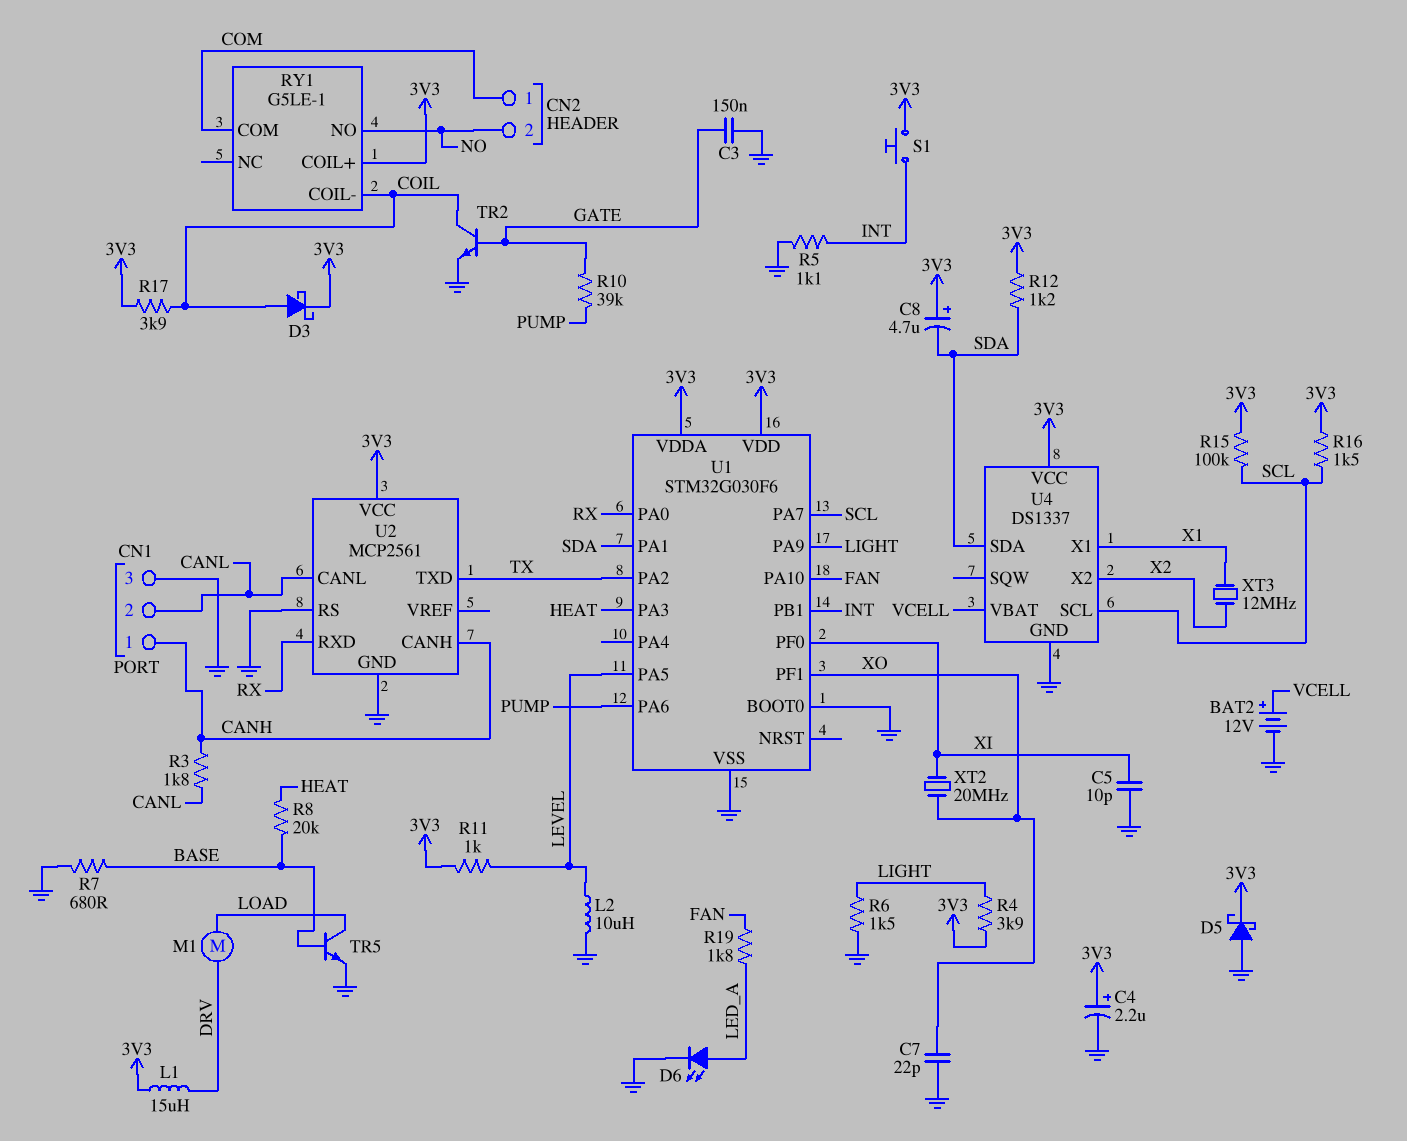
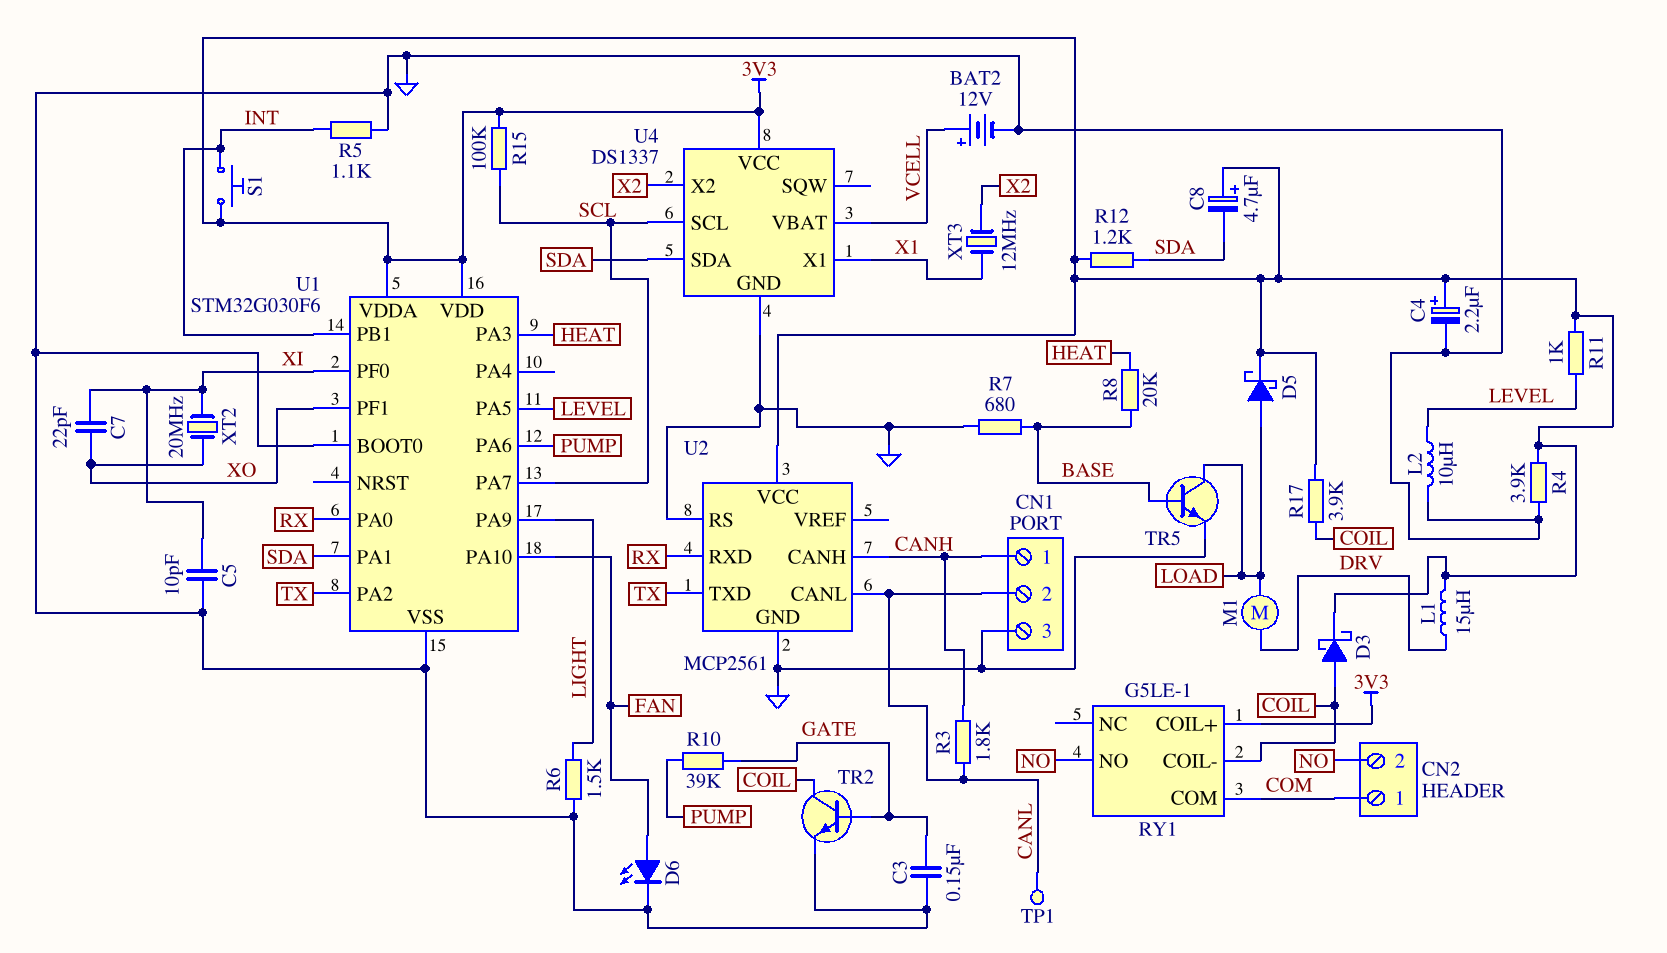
C7: 22pF (GND, XO) -> 22pF (XI, XO)
D5: schottky (A GND, K 3V3) -> schottky (A LOAD, K 3V3)
D6: LED (A LED_A, K GND) -> LED (A FAN, K GND)
R4: 3.9k (3V3, LIGHT) -> 3.9k (3V3, GND)
R16: 1.5k (3V3, SCL) -> none
R19: 1.8k (FAN, LED_A) -> none
TP1: none -> test point (CANL)

